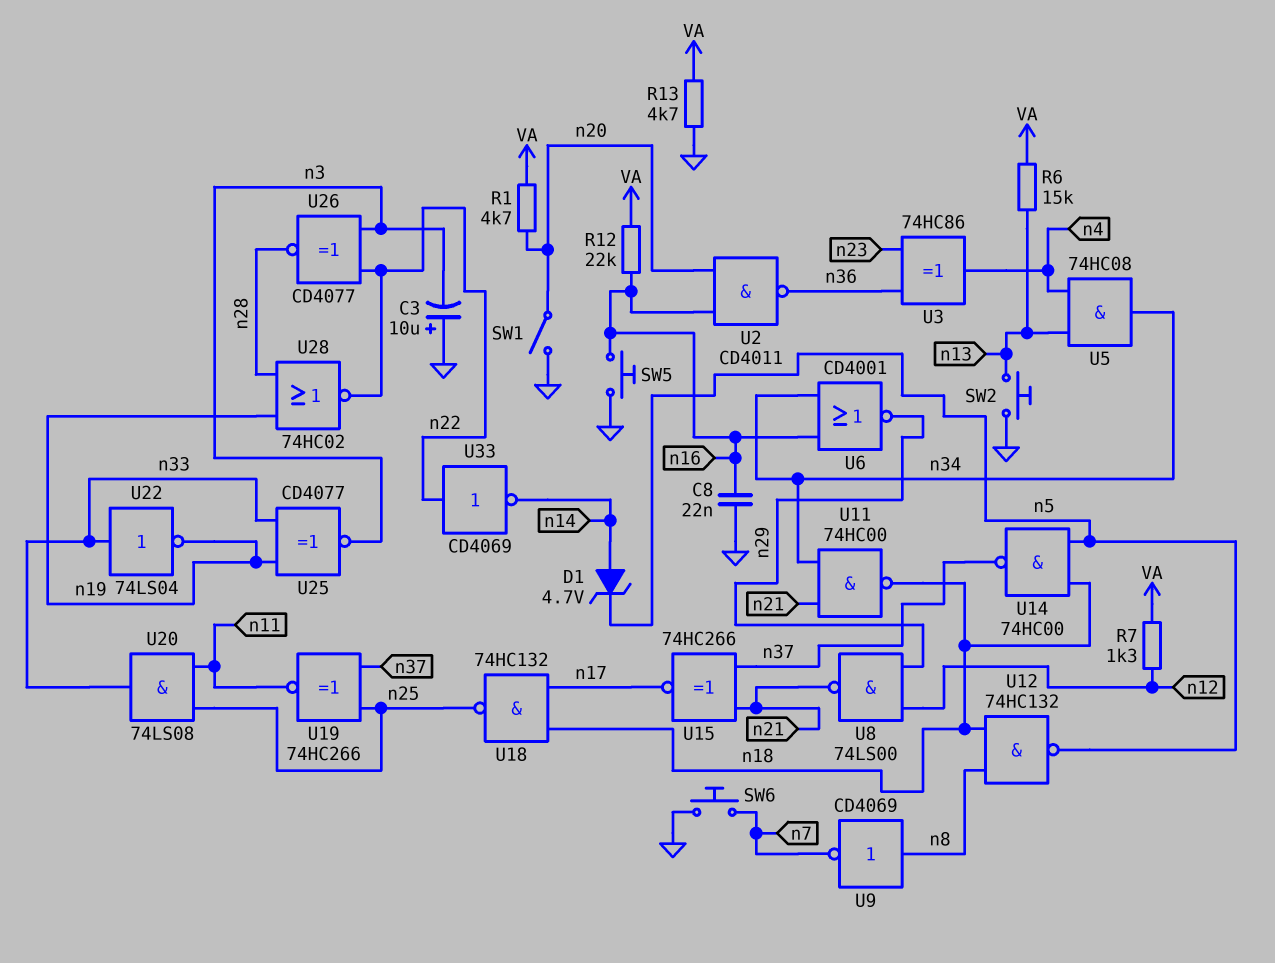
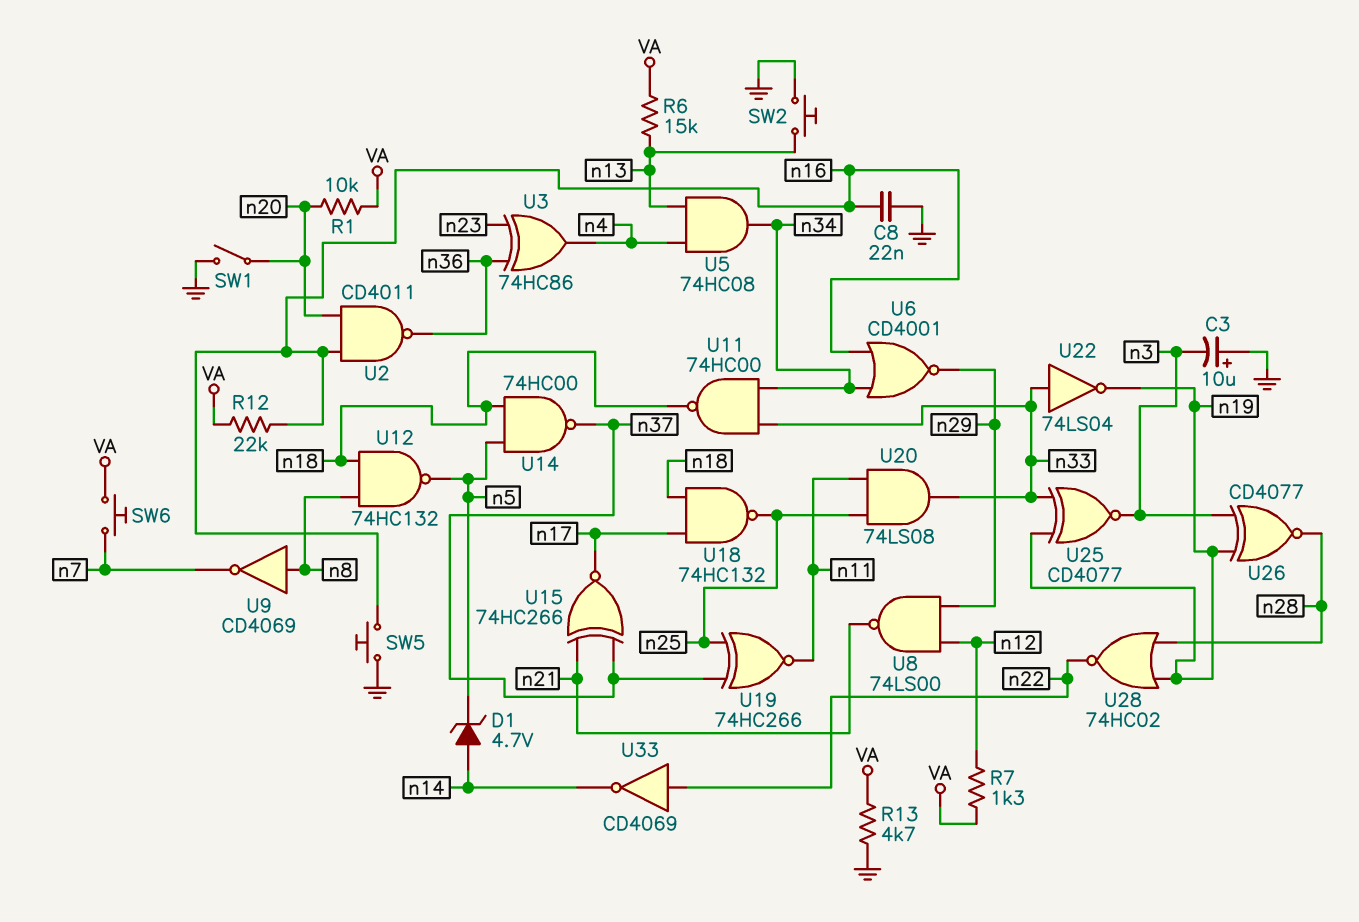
R1: 4.7k (VA, n20) -> 10k (VA, n20)
SW6: button (GND, n7) -> button (VA, n7)
U11: NAND 74HC00 (in n21, in n34, out n18) -> NAND 74HC00 (in n33, in n34, out n18)
U26: XNOR CD4077 (in n3, in n22, out n28) -> XNOR CD4077 (in n3, in n19, out n28)

